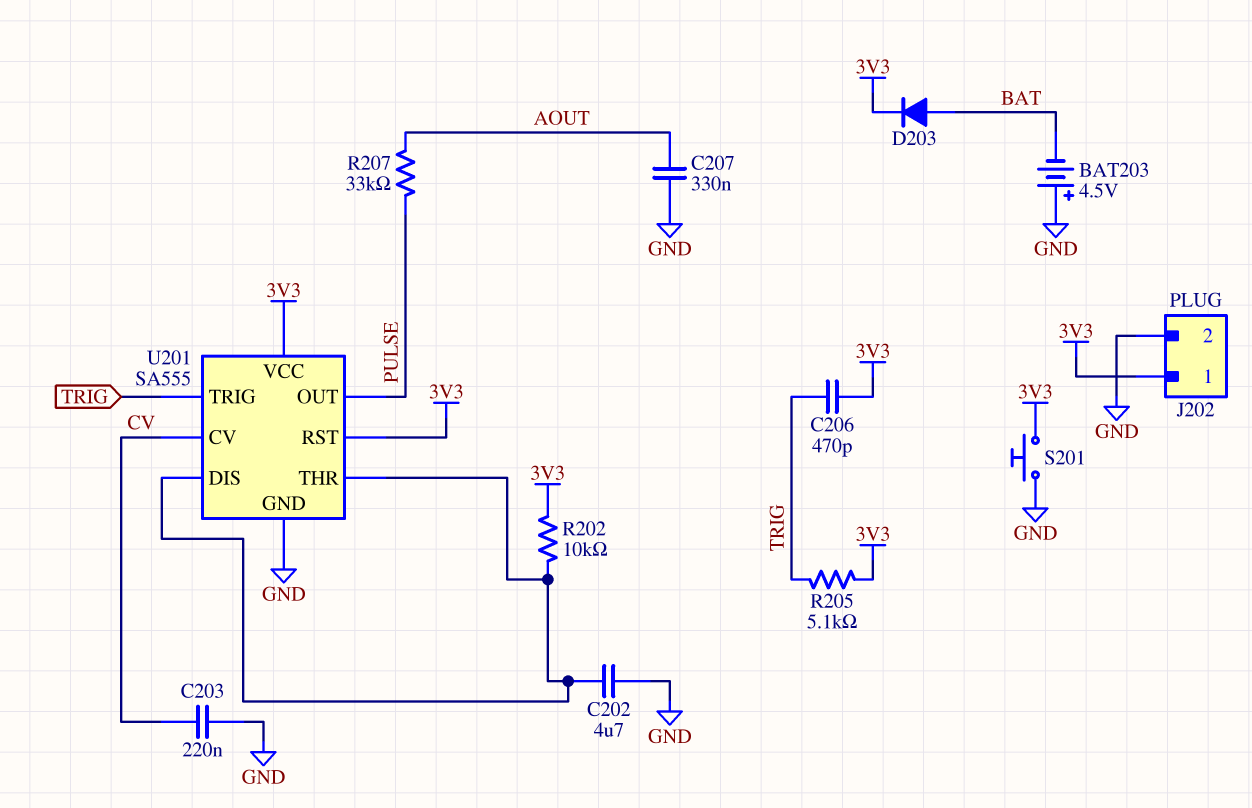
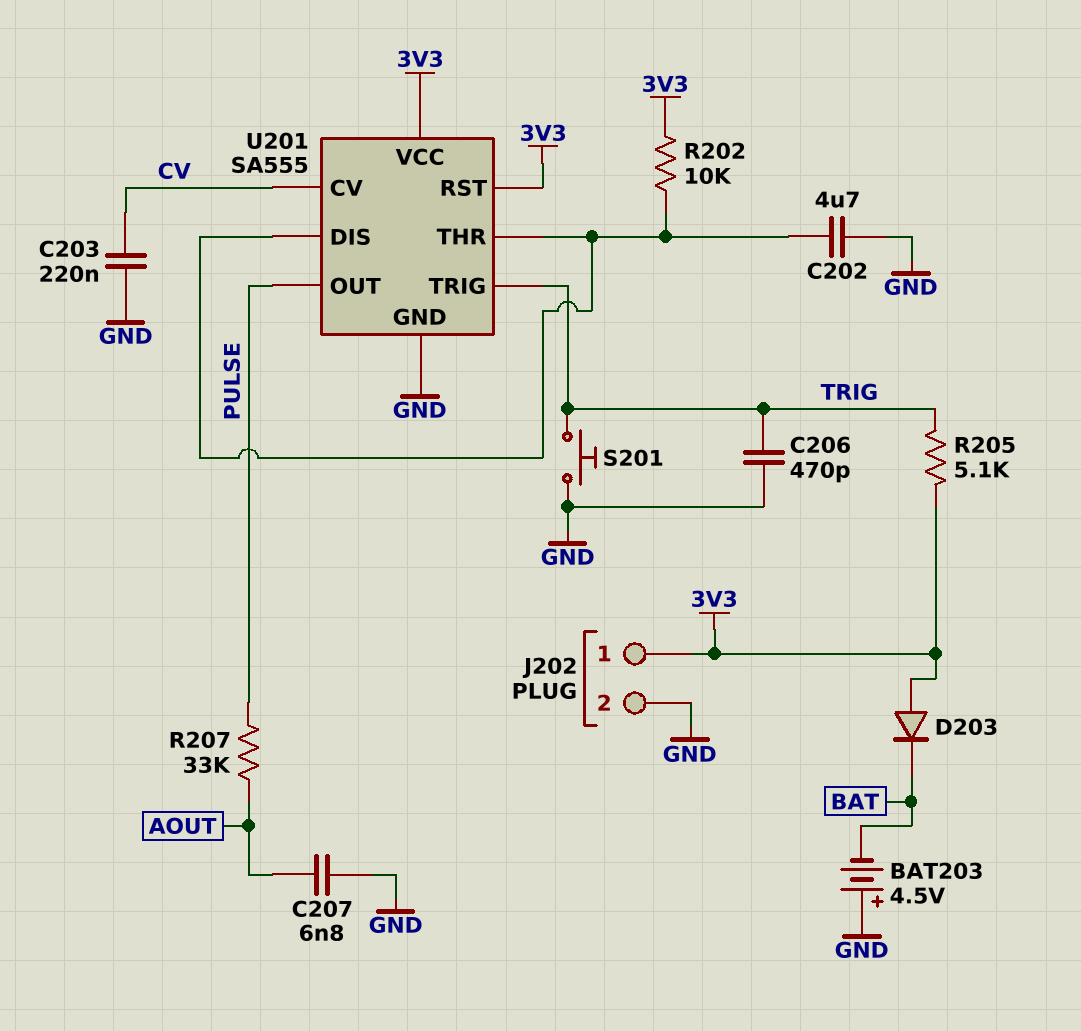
C206: 470pF (3V3, TRIG) -> 470pF (GND, TRIG)
C207: 330nF (AOUT, GND) -> 6.8nF (AOUT, GND)
D203: diode (A BAT, K 3V3) -> diode (A 3V3, K BAT)
S201: button (3V3, GND) -> button (GND, TRIG)

